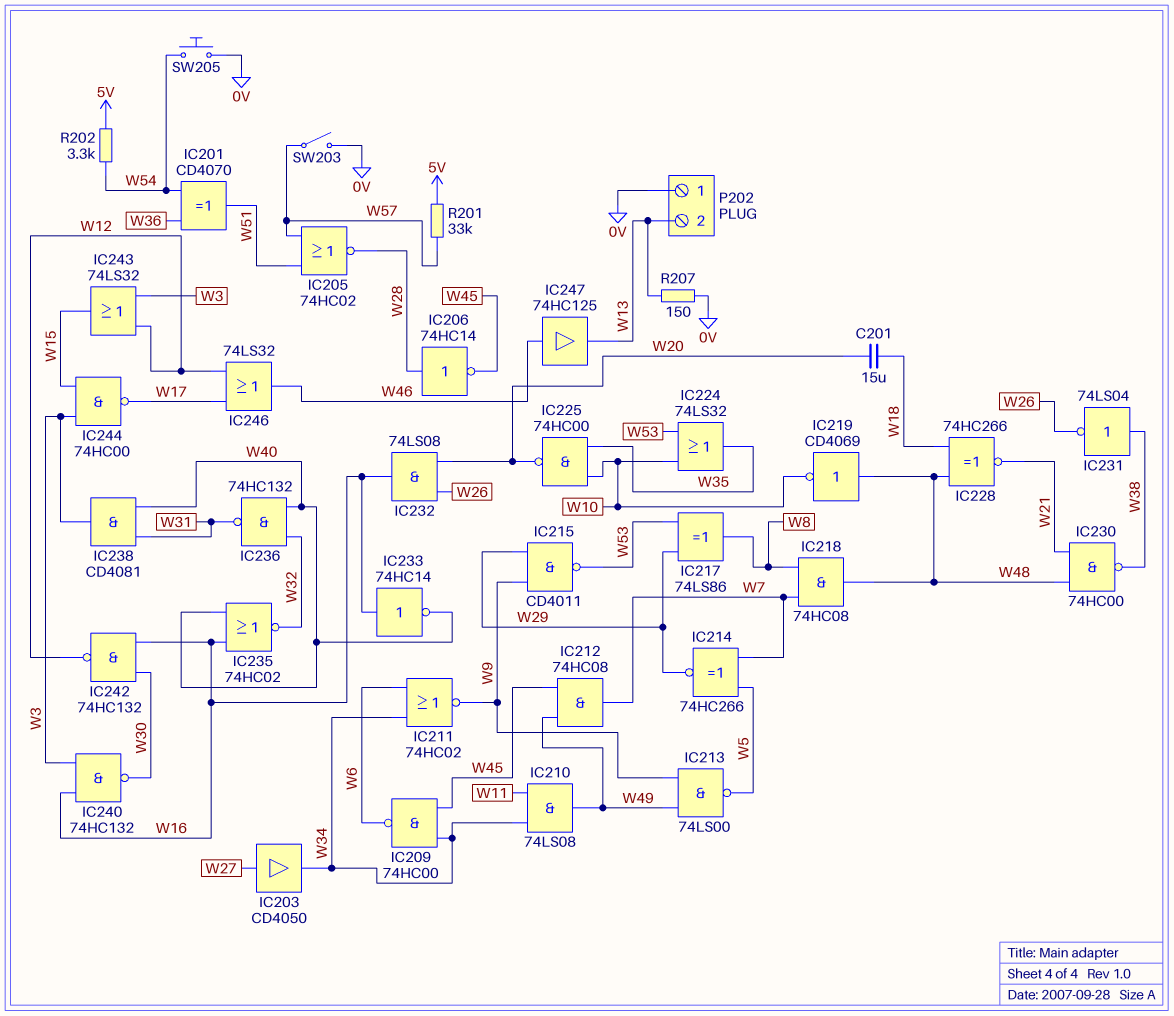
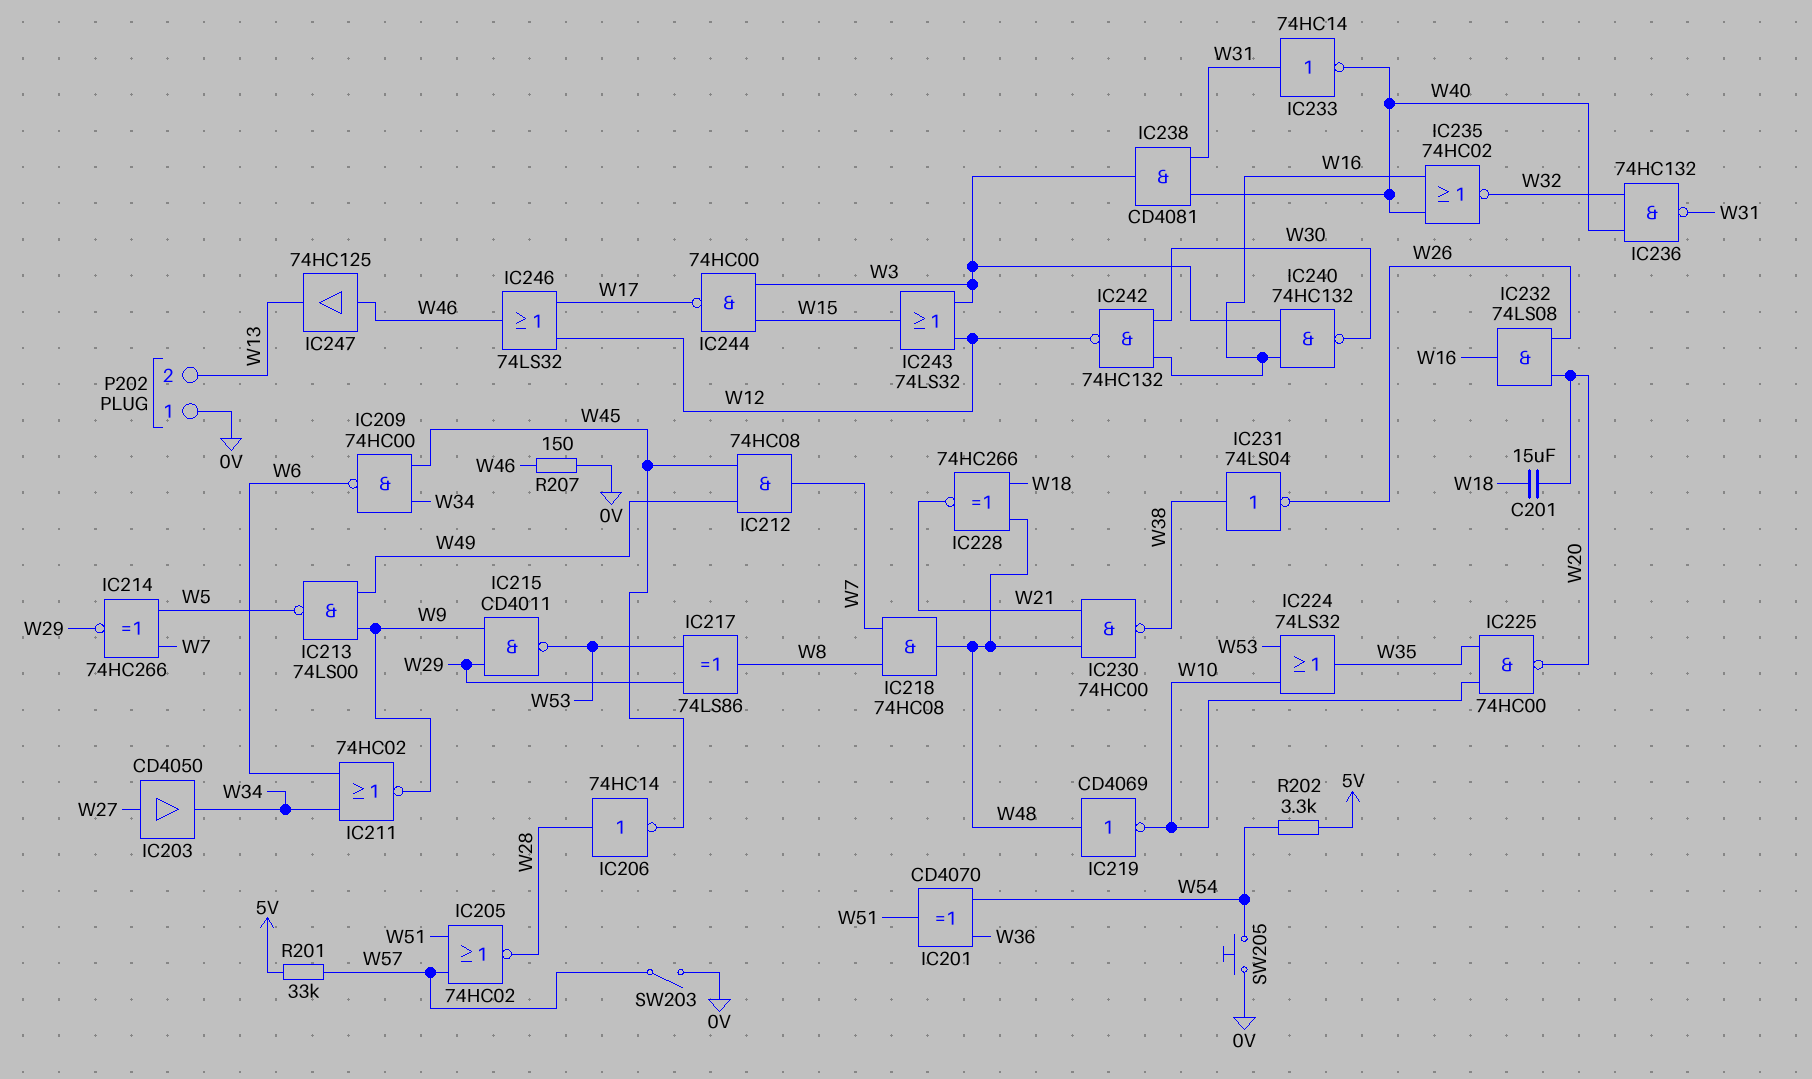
IC210: AND 74LS08 (in W11, in W34, out W49) -> none
IC233: NOT 74HC14 (in W16, out W40) -> NOT 74HC14 (in W31, out W40)
R207: 150 (0V, W13) -> 150 (0V, W46)

